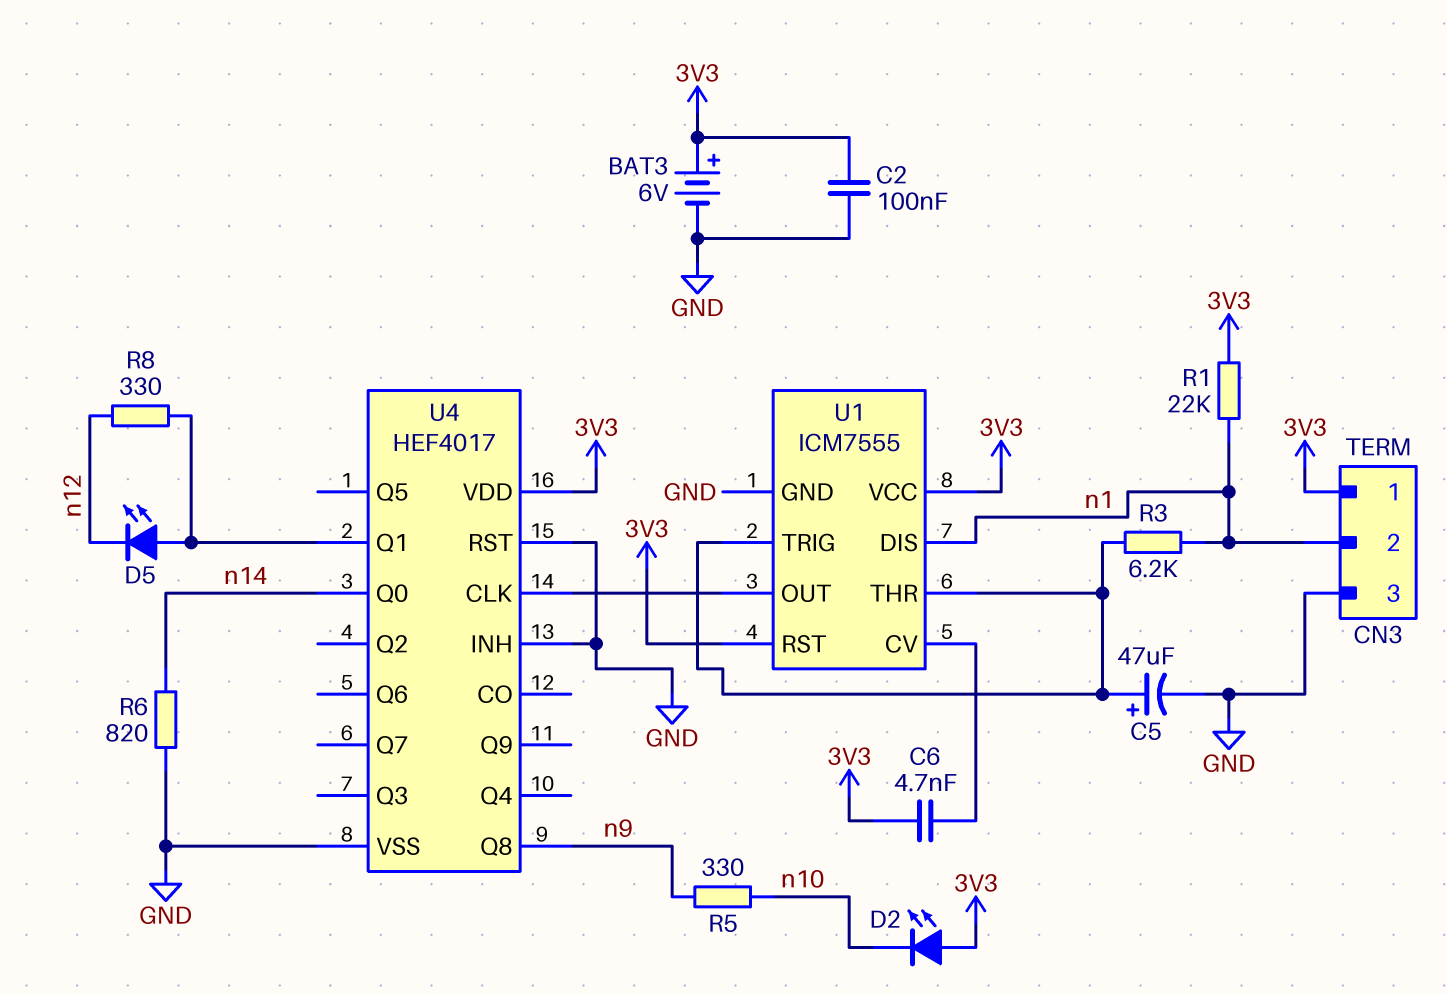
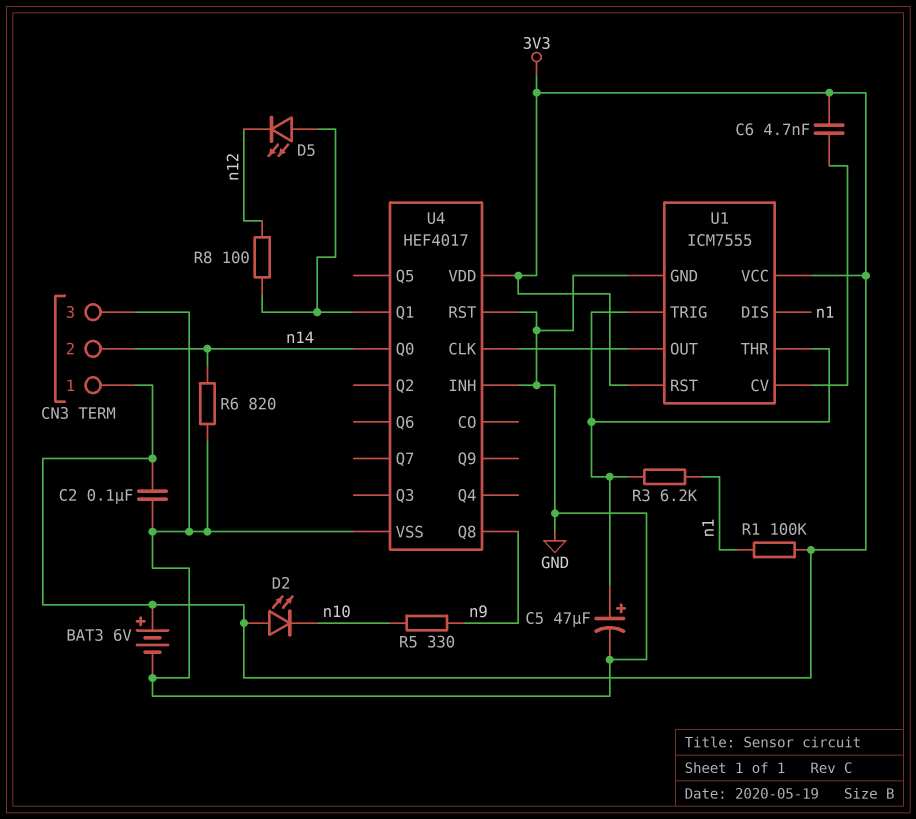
CN3 pin 2: n1 -> n14
R1: 22k (3V3, n1) -> 100k (3V3, n1)
R8: 330 (U4/Q1, n12) -> 100 (U4/Q1, n12)

